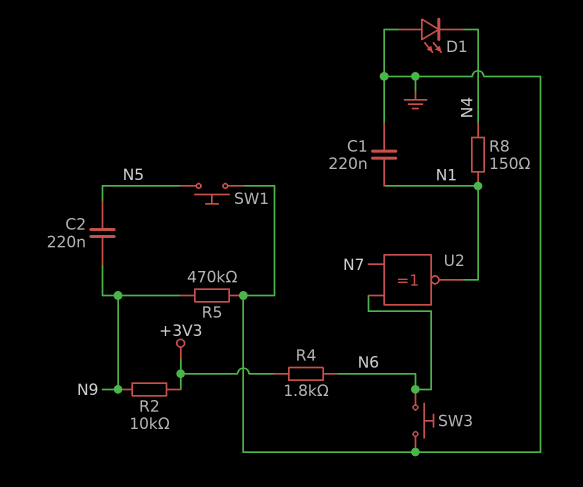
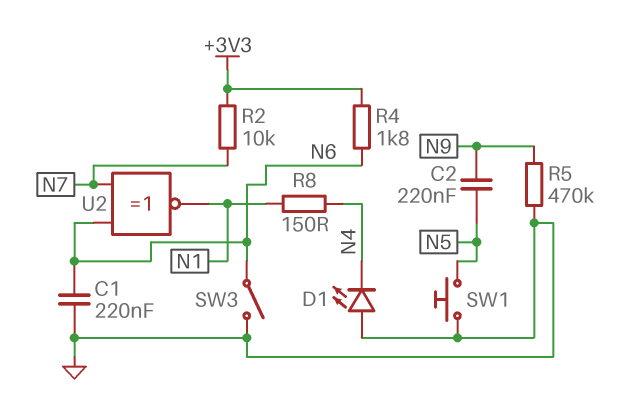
C1: 220nF (GND, N1) -> 220nF (GND, N6)
R2: 10k (+3V3, N9) -> 10k (+3V3, N7)
SW3: button (GND, N6) -> switch (GND, N6)

